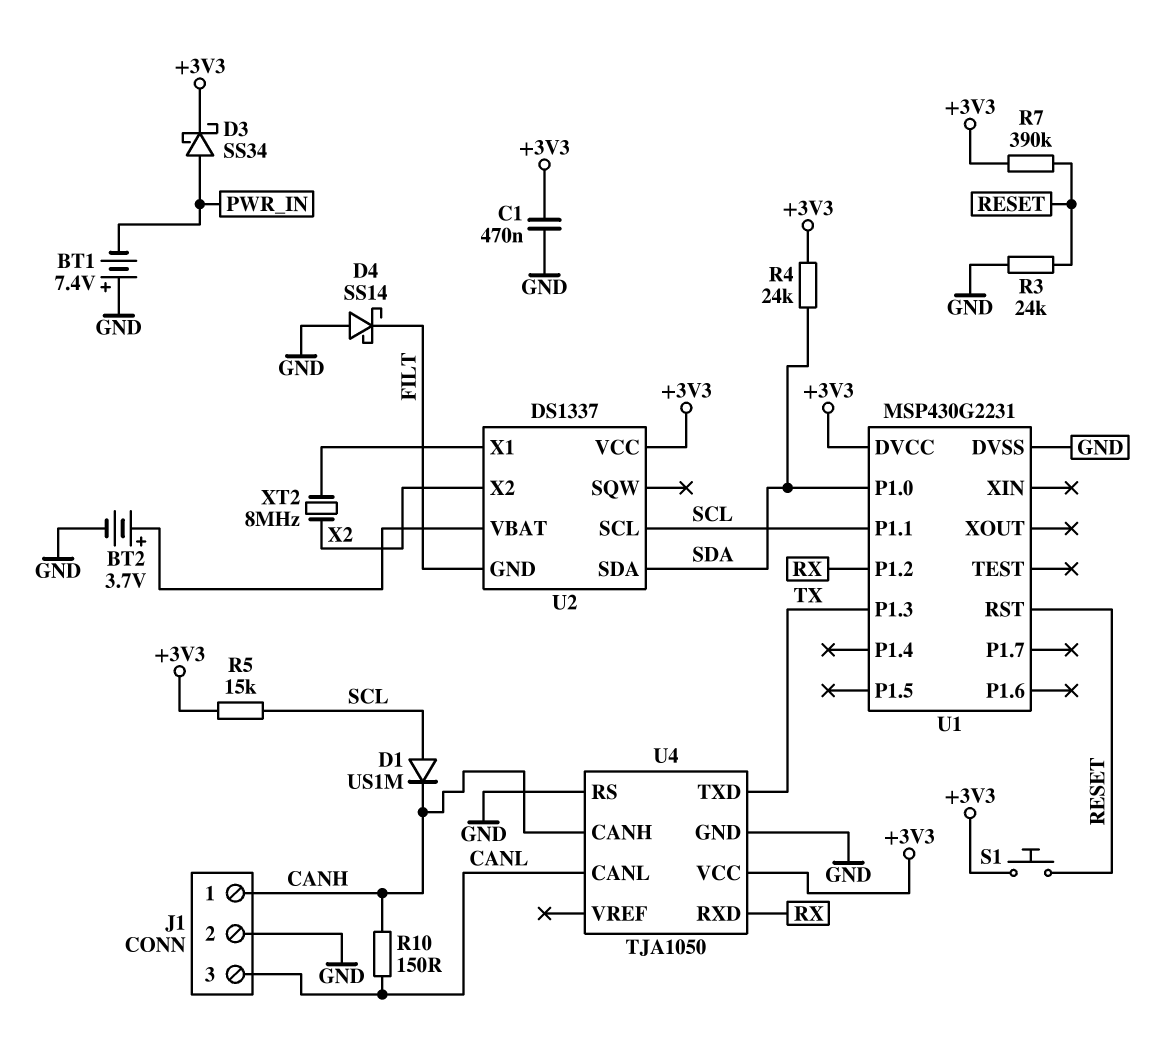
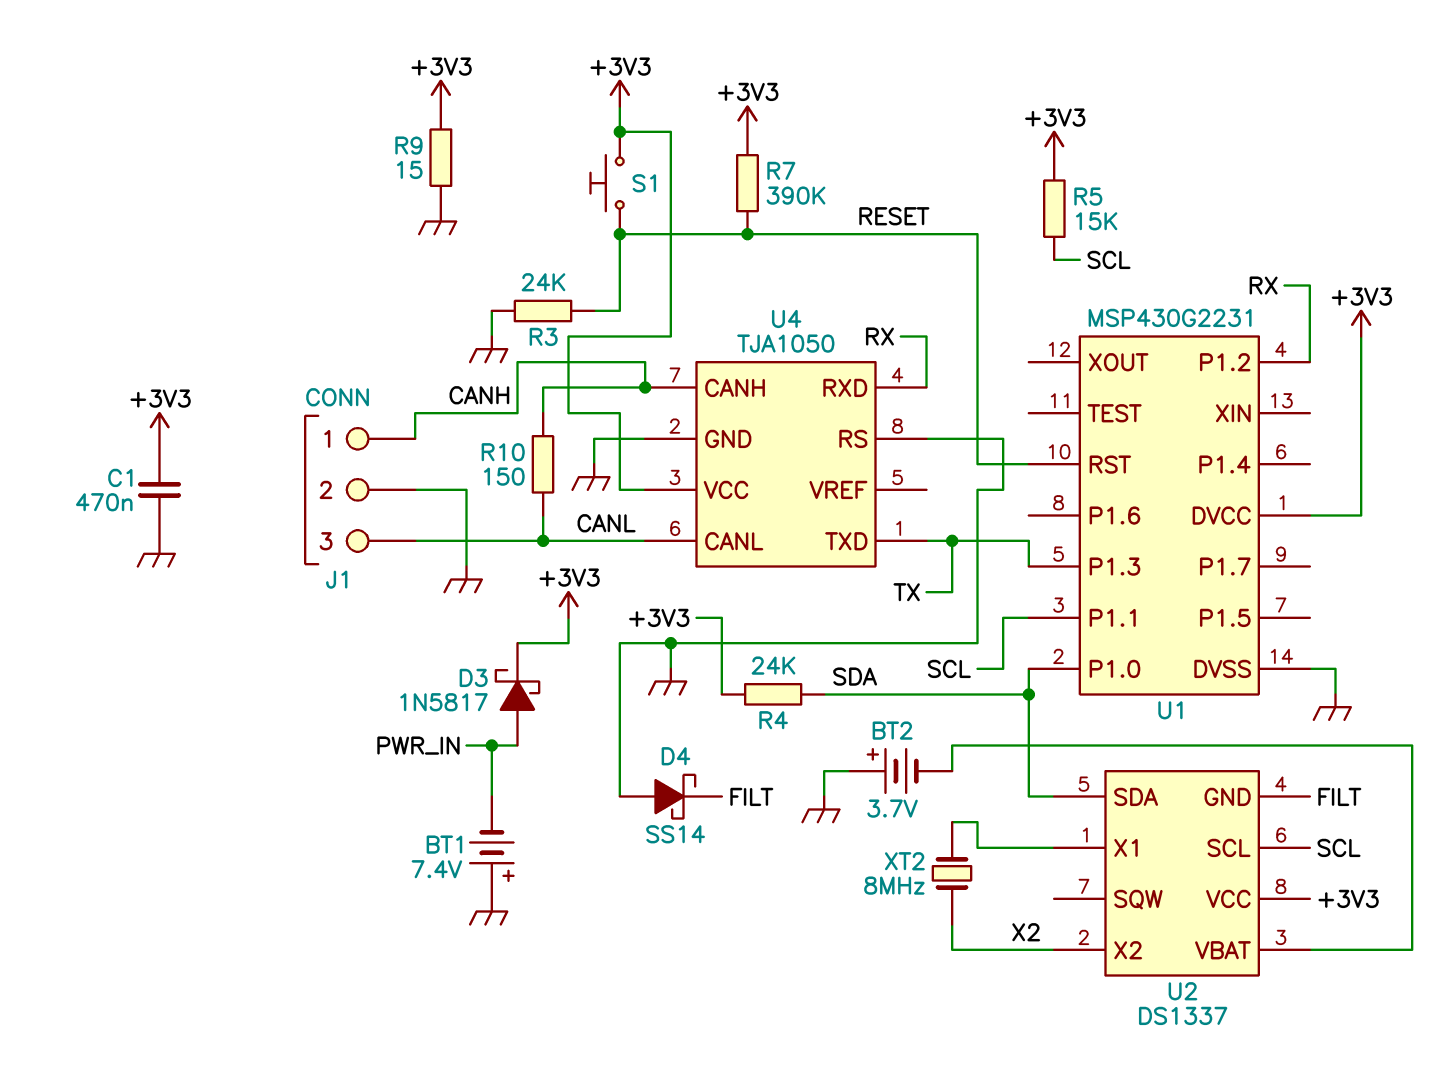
BT2: 3.7V (plus U2/VBAT, minus GND) -> 3.7V (plus GND, minus U2/VBAT)
D1: diode US1M (A SCL, K CANH) -> none
D3: schottky SS34 (A PWR_IN, K +3V3) -> schottky 1N5817 (A PWR_IN, K +3V3)
R9: none -> 15 (+3V3, GND)

